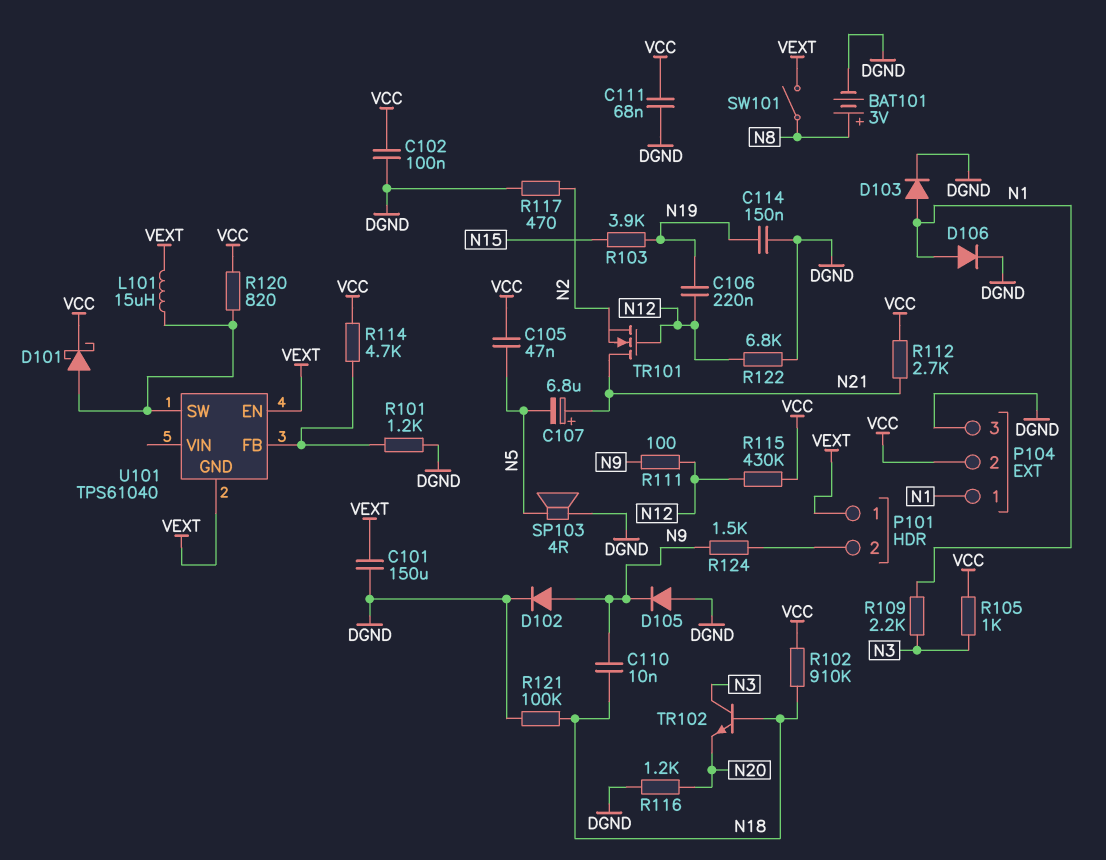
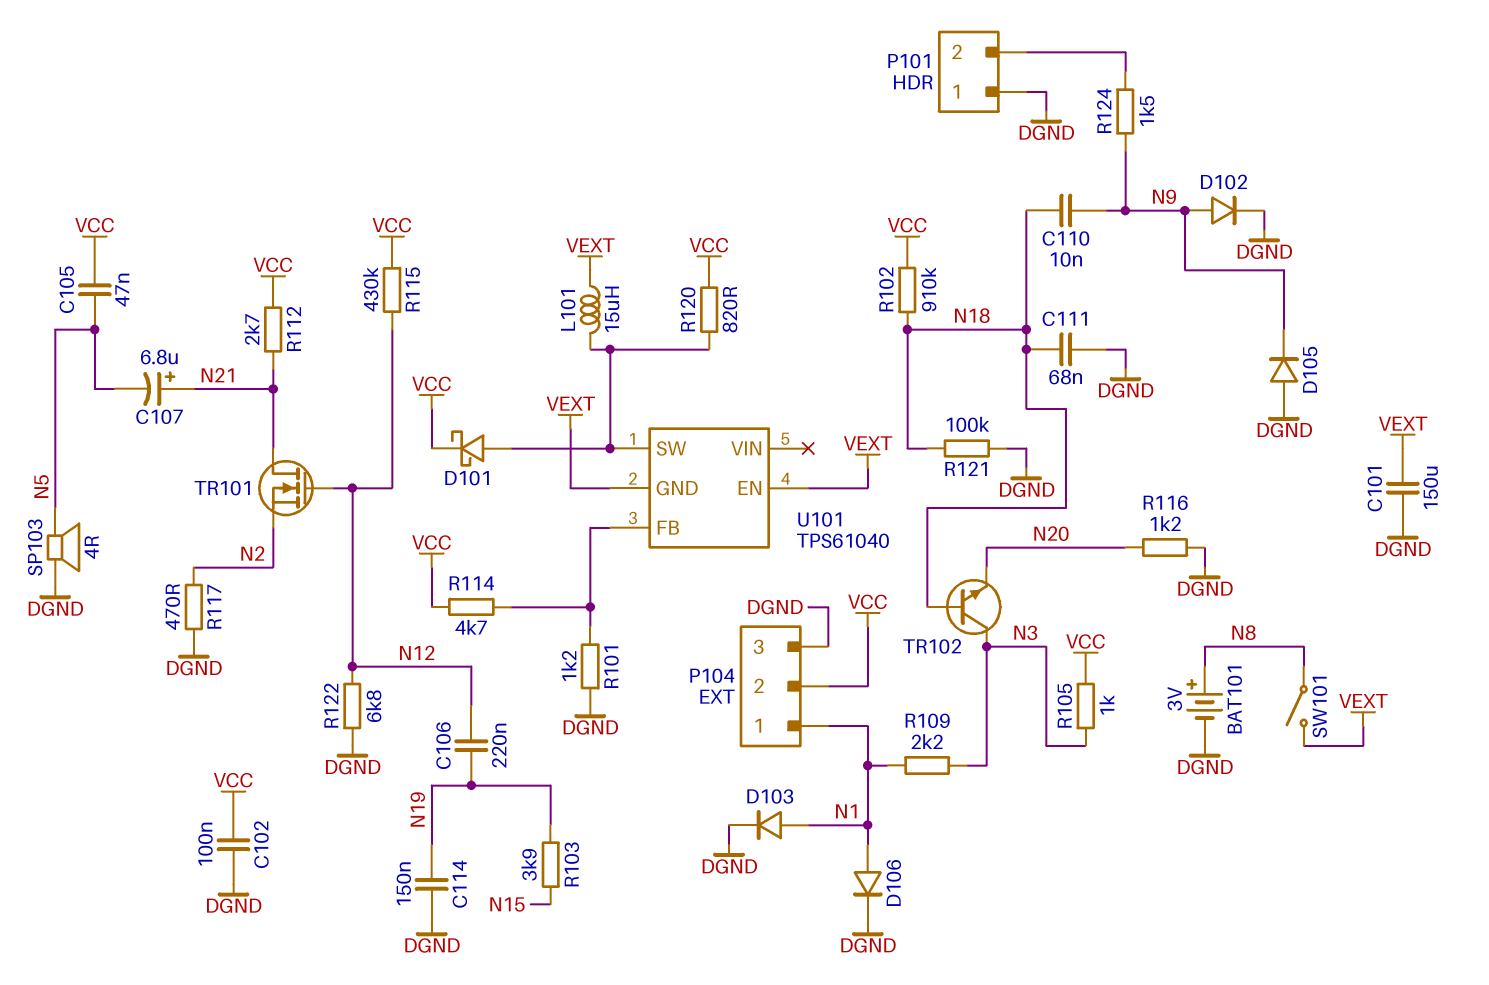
C111: 68nF (DGND, VCC) -> 68nF (DGND, N18)
P101 pin 1: VEXT -> DGND
R111: 100 (N9, N12) -> none

